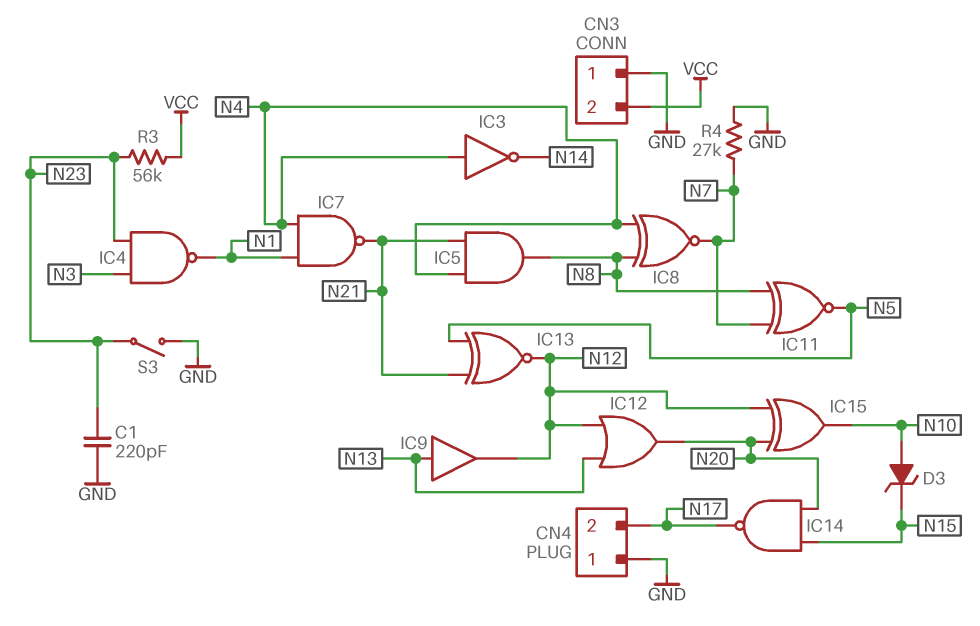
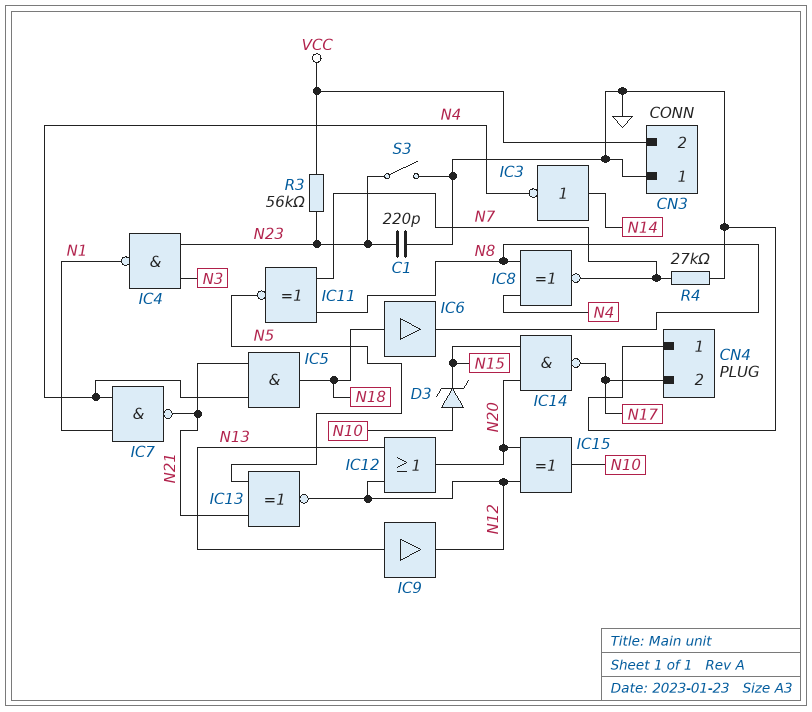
IC3: NOT (in N4, out N14) -> NOT (in N14, out N4)
IC5: AND (in N4, in N21, out N8) -> AND (in N4, in N21, out N18)
IC6: none -> buffer (in N18, out N8)

